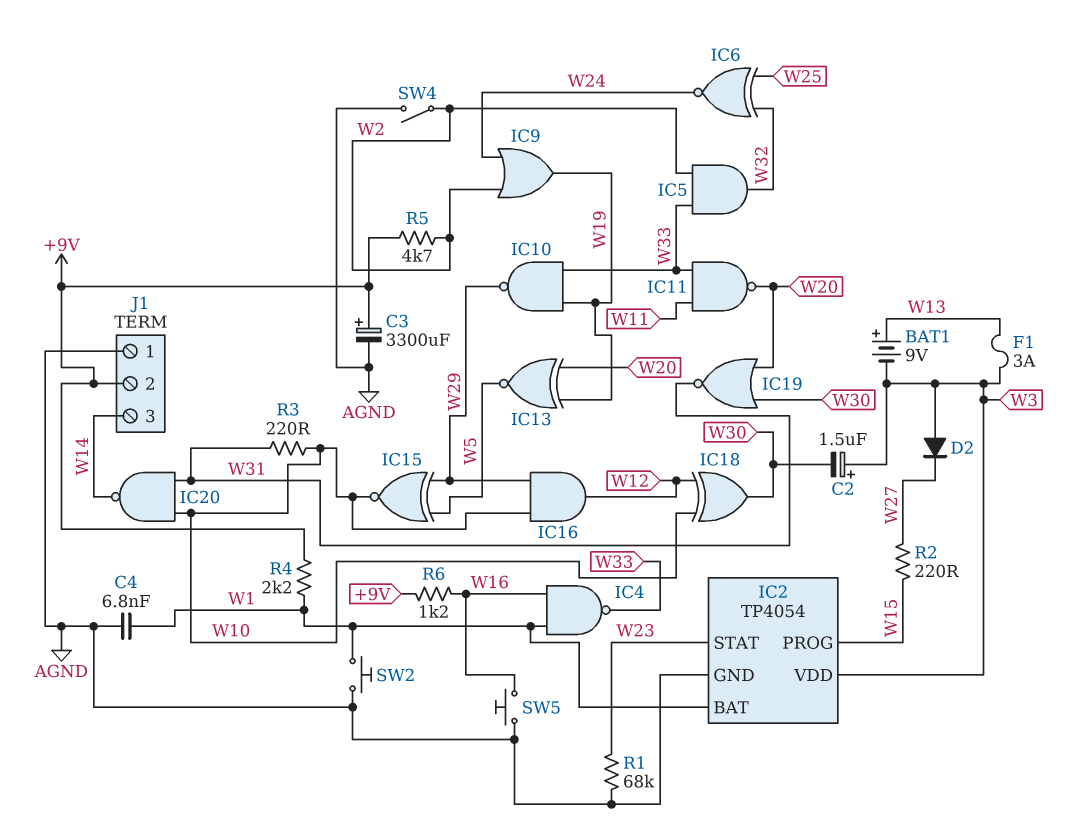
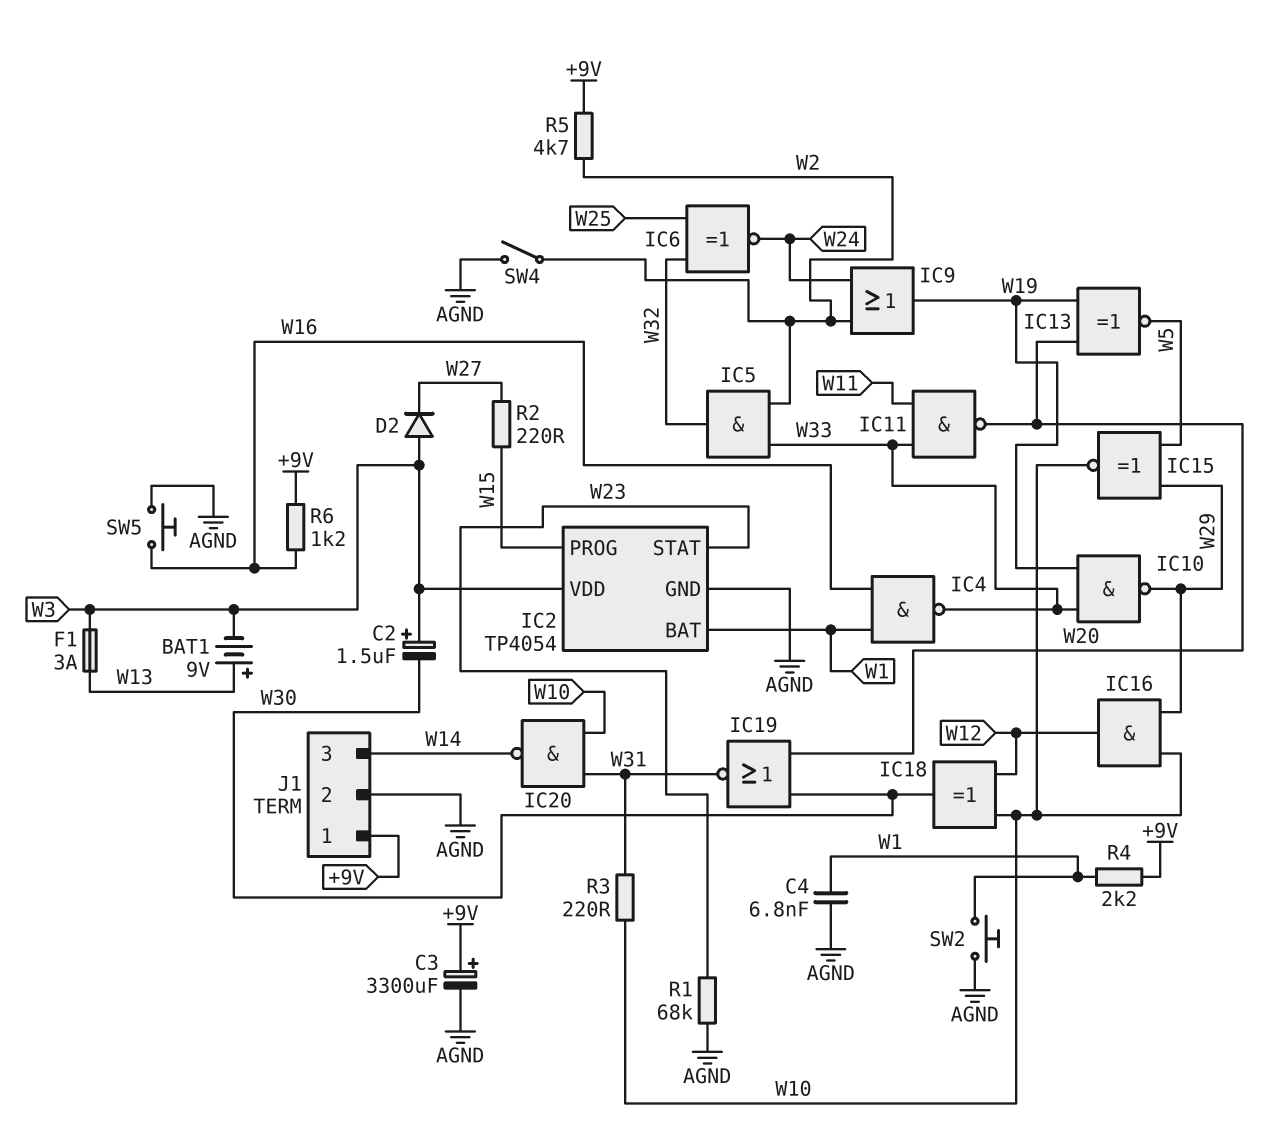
J1 pin 1: AGND -> +9V
J1 pin 2: +9V -> AGND

